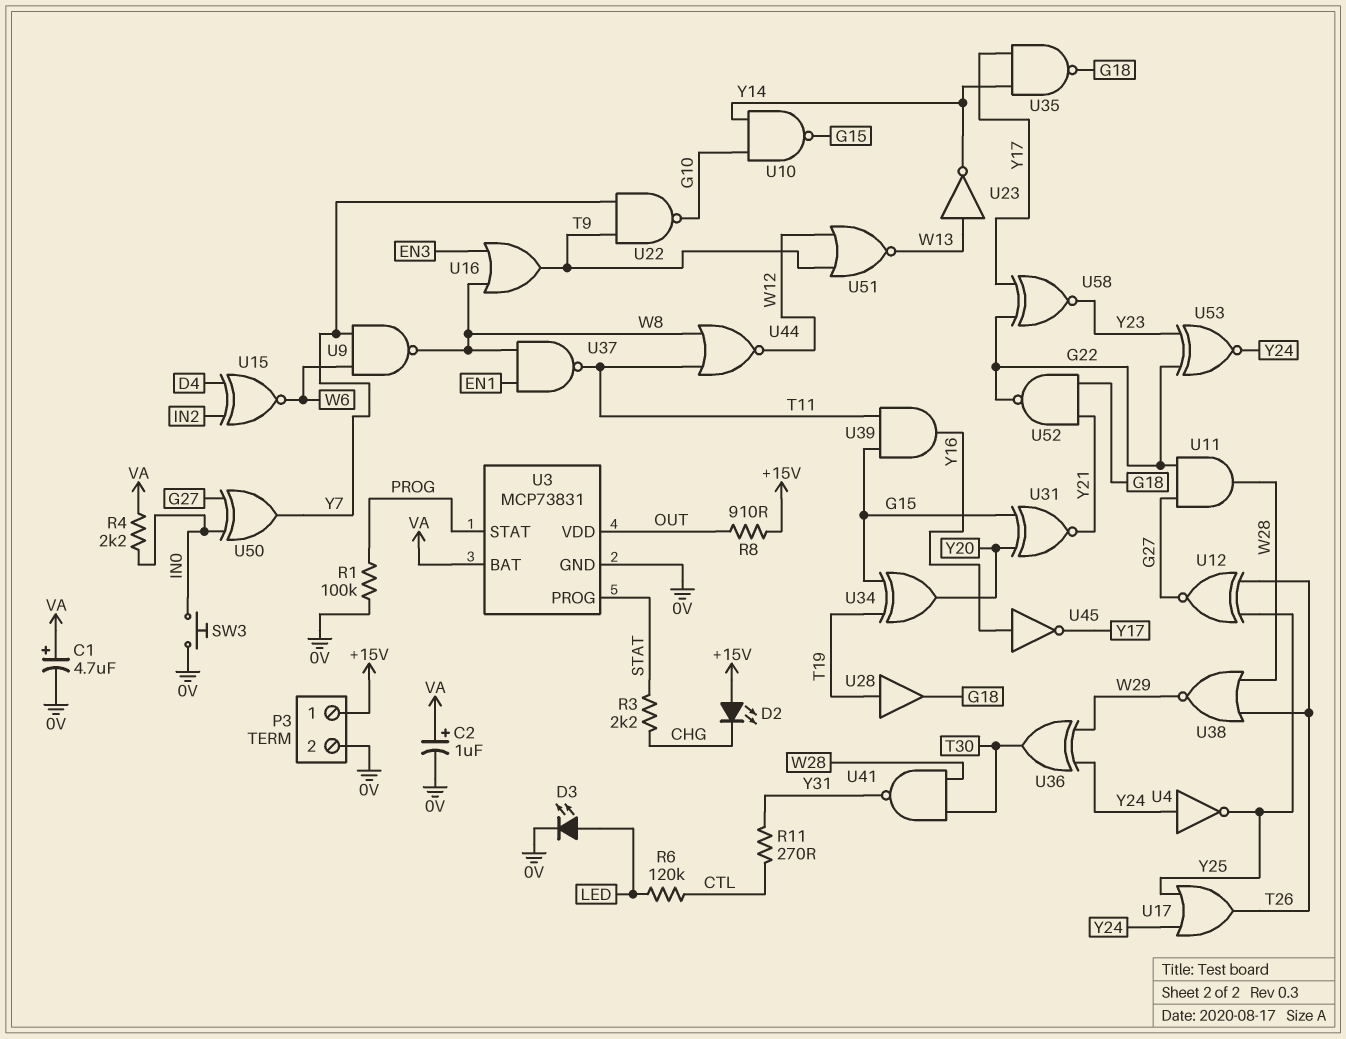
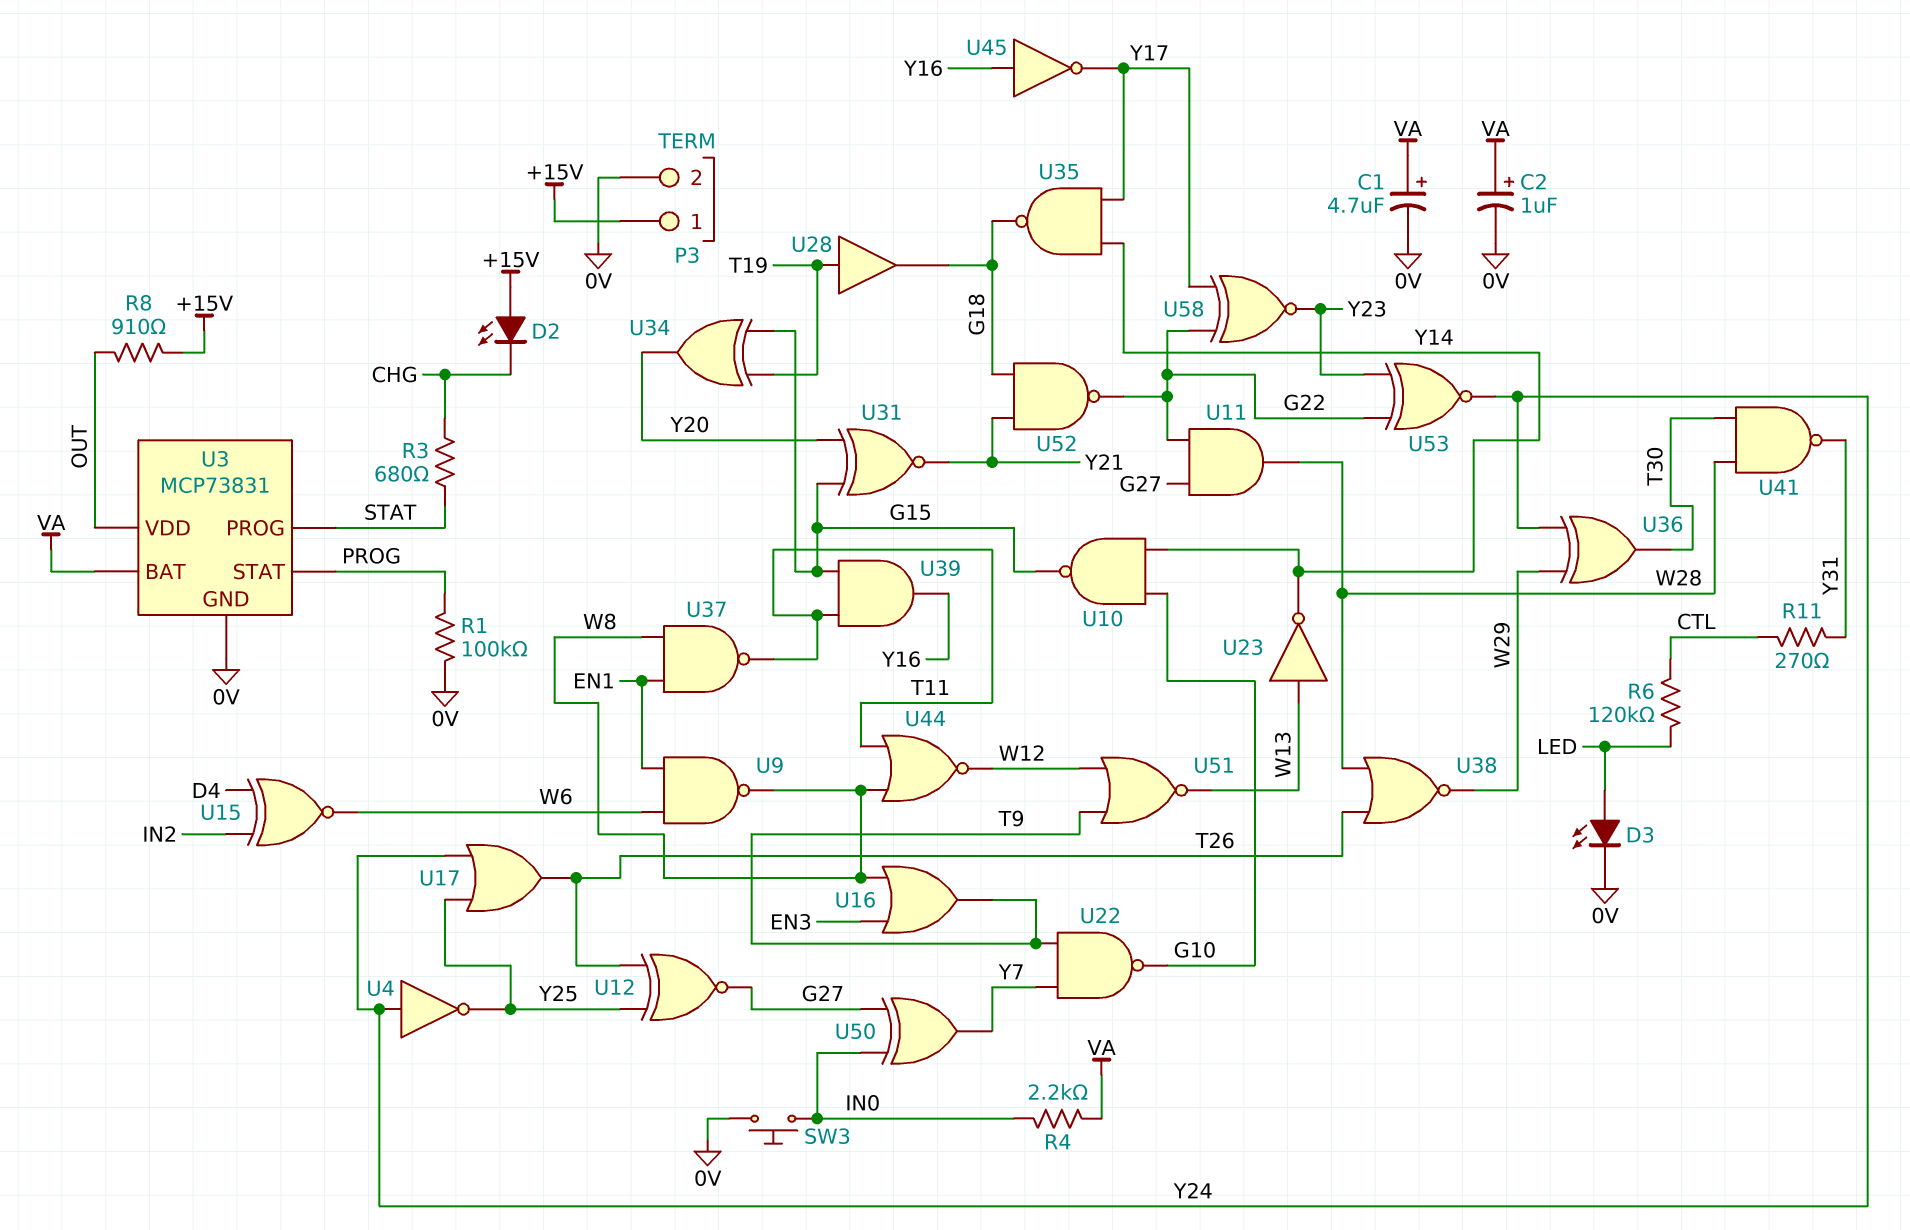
R3: 2.2k (CHG, STAT) -> 680 (CHG, STAT)
U9: NAND (in W6, in Y7, out W8) -> NAND (in EN1, in W6, out W8)

